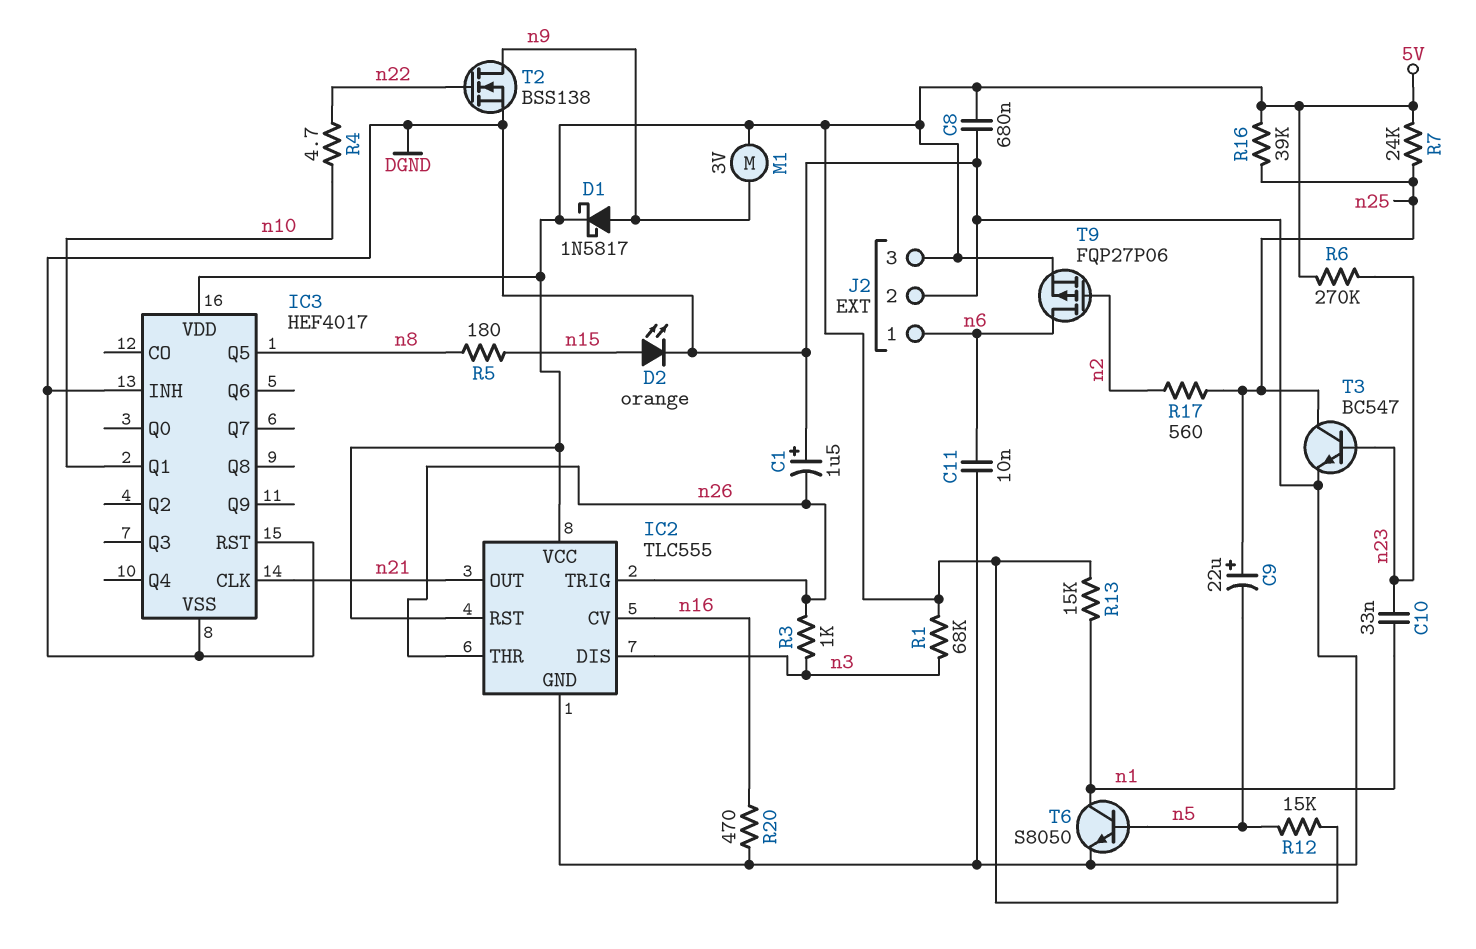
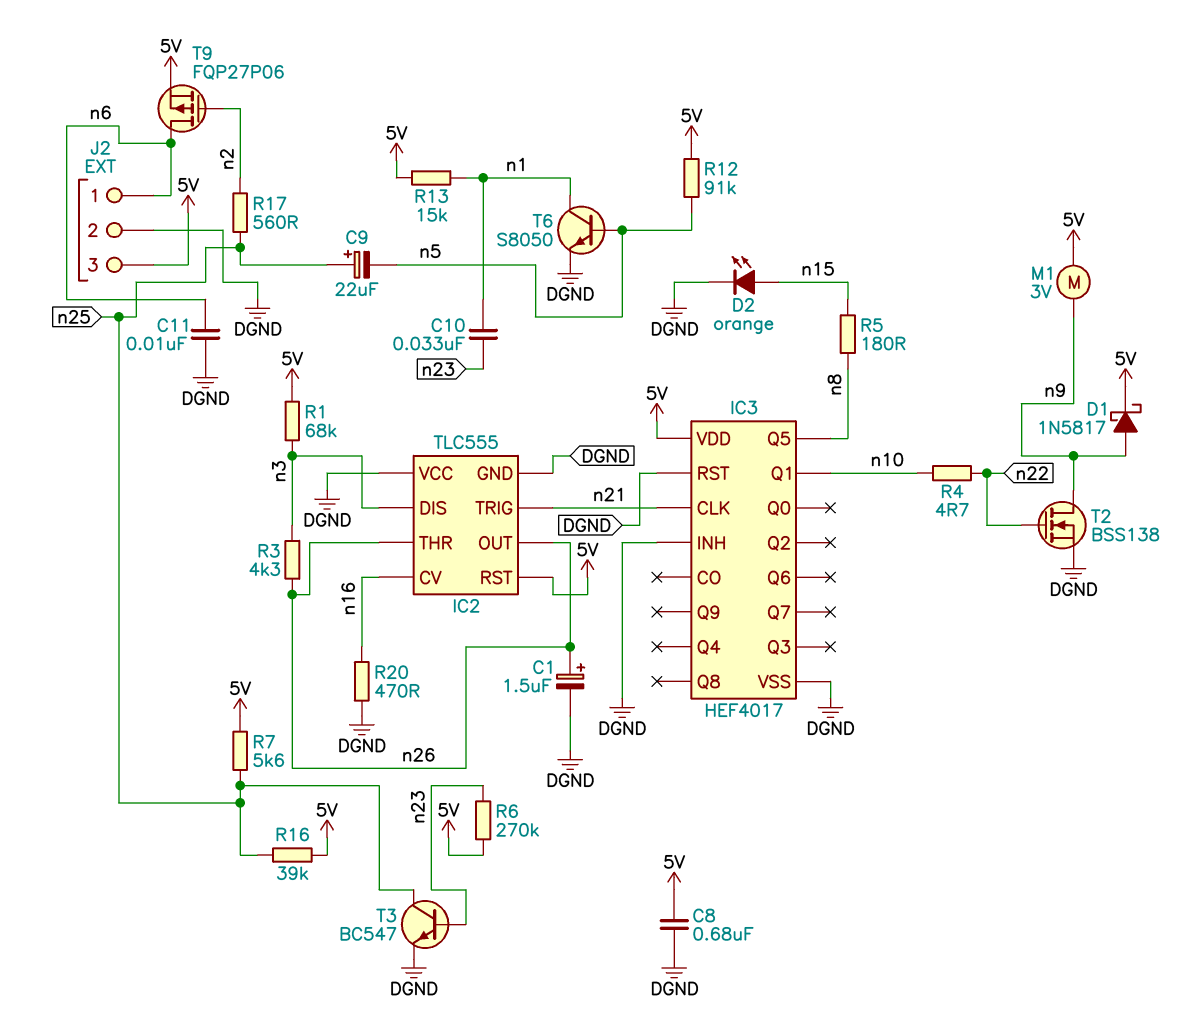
C1: 1.5uF (plus DGND, minus n26) -> 1.5uF (plus n26, minus DGND)
IC2 pin OUT: n21 -> n26
IC2 pin TRIG: n26 -> n21
IC2 pin VCC: 5V -> DGND
R3: 1k (n3, n26) -> 4.3k (n3, n26)
R7: 24k (5V, n25) -> 5.6k (5V, n25)
R12: 15k (5V, n5) -> 91k (5V, n5)

